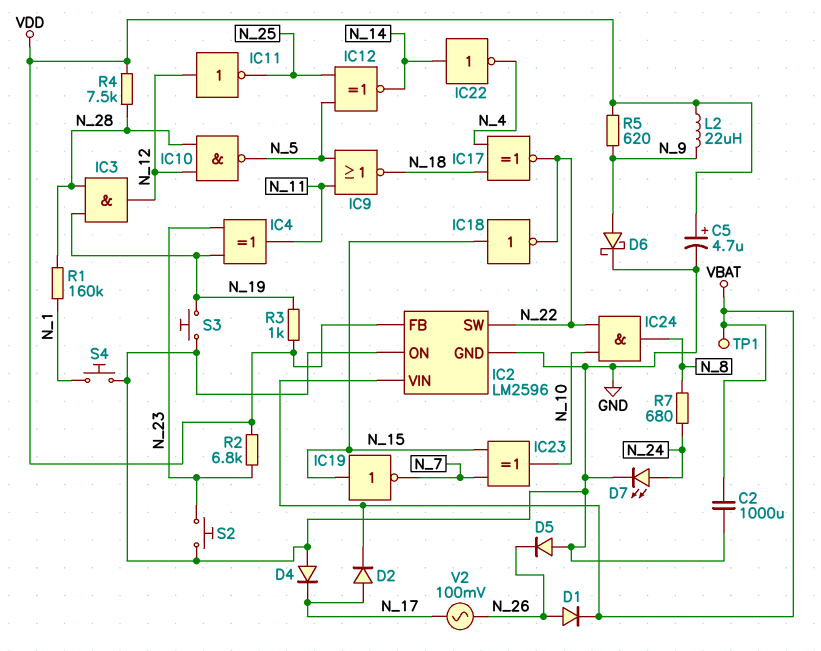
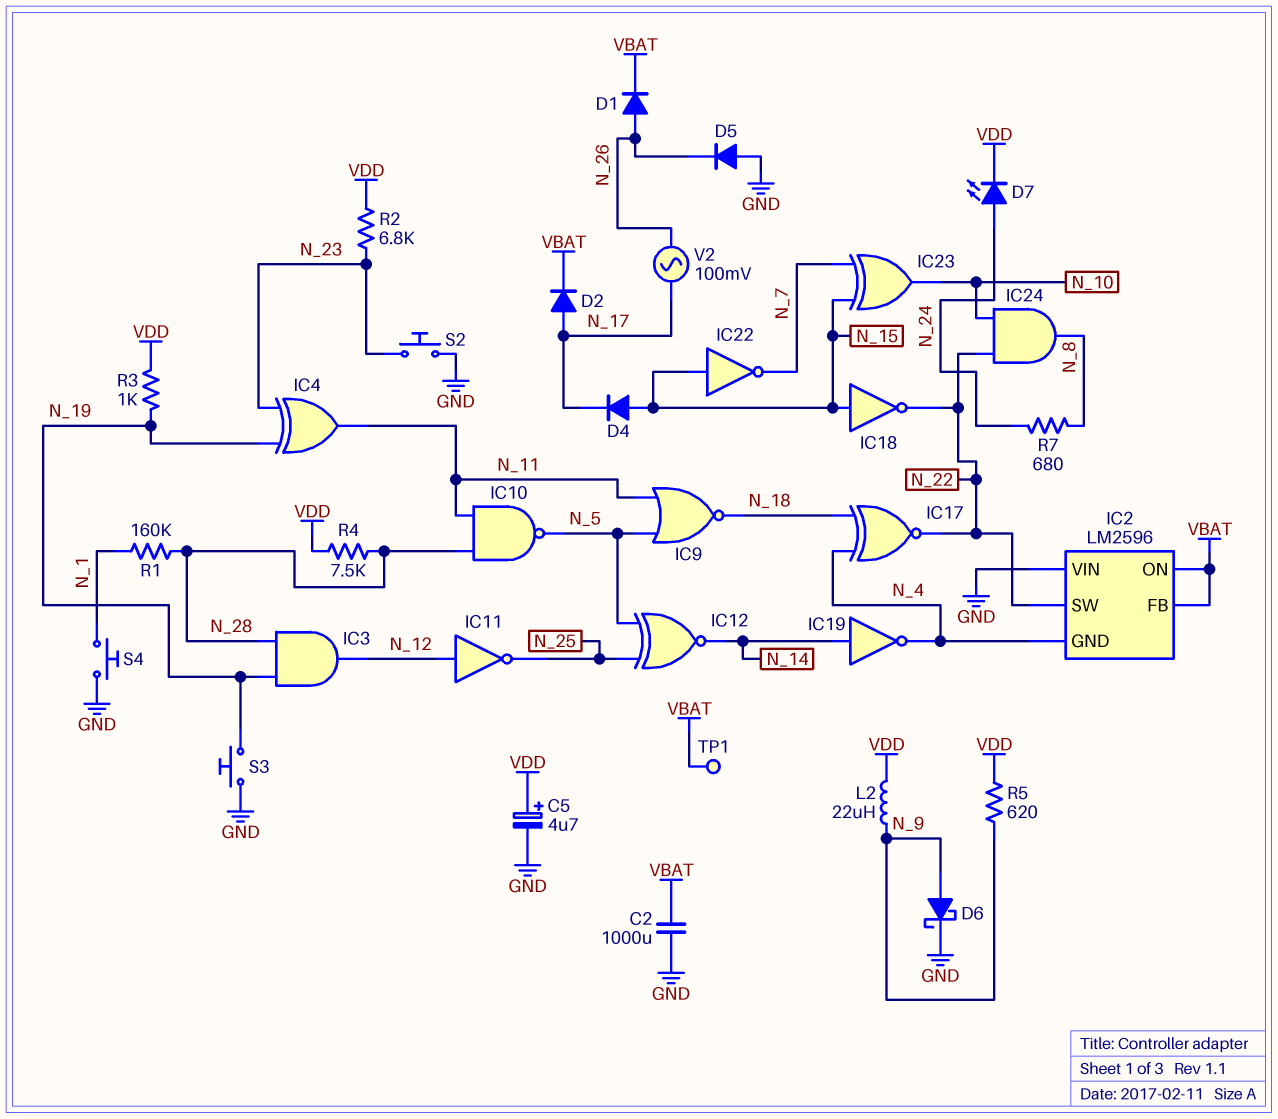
D4: diode (A GND, K N_17) -> diode (A N_15, K N_17)
D7: LED (A N_24, K GND) -> LED (A N_24, K VDD)
IC2 pin FB: VDD -> VBAT
IC2 pin GND: GND -> N_4
IC2 pin ON: GND -> VBAT
IC2 pin VIN: VBAT -> GND
IC10: NAND (in N_12, in N_28, out N_5) -> NAND (in N_11, in N_28, out N_5)
IC19: NOT (in N_15, out N_7) -> NOT (in N_14, out N_4)
IC22: NOT (in N_14, out N_4) -> NOT (in N_15, out N_7)

